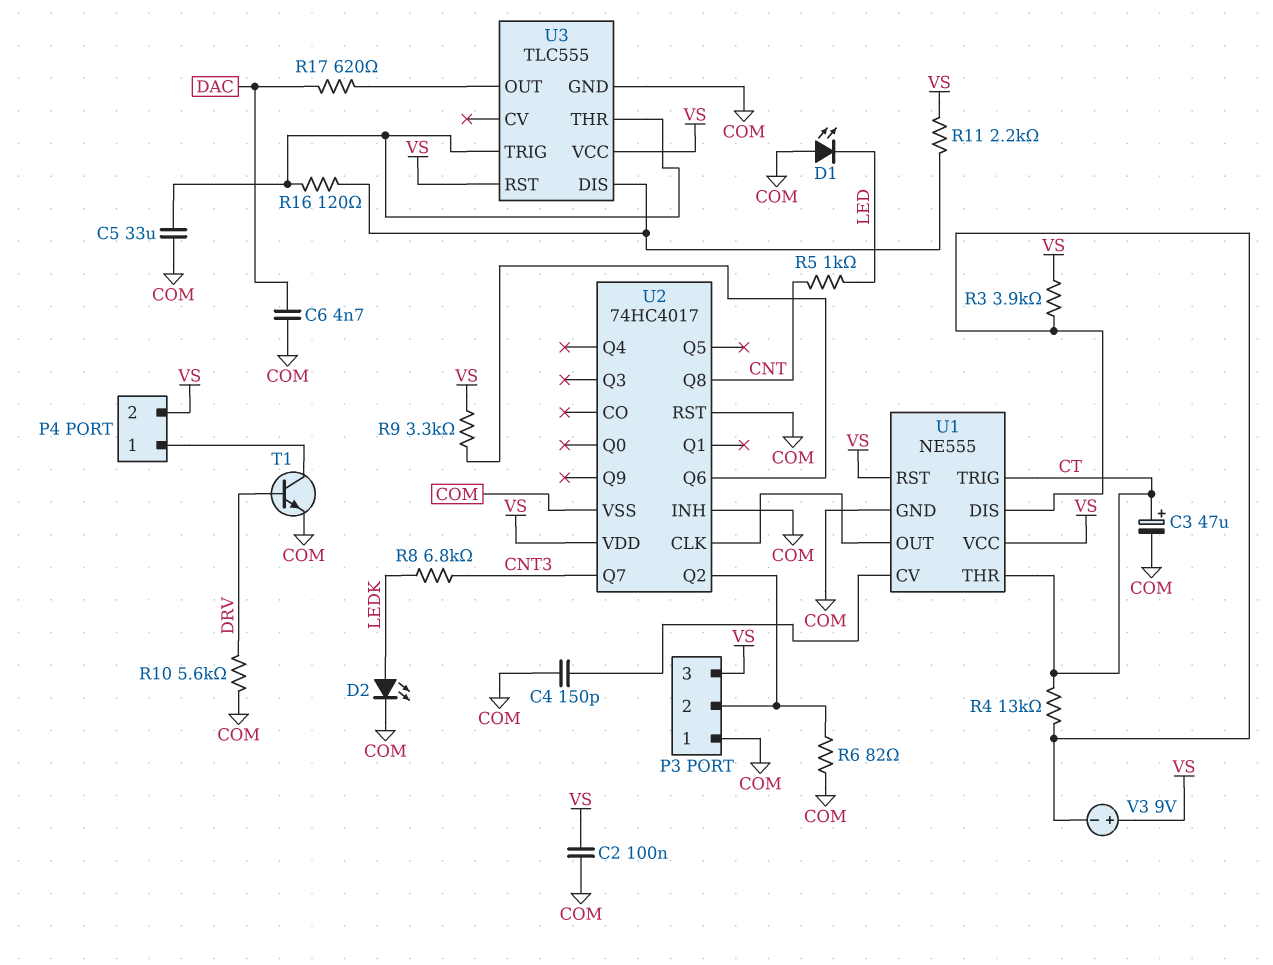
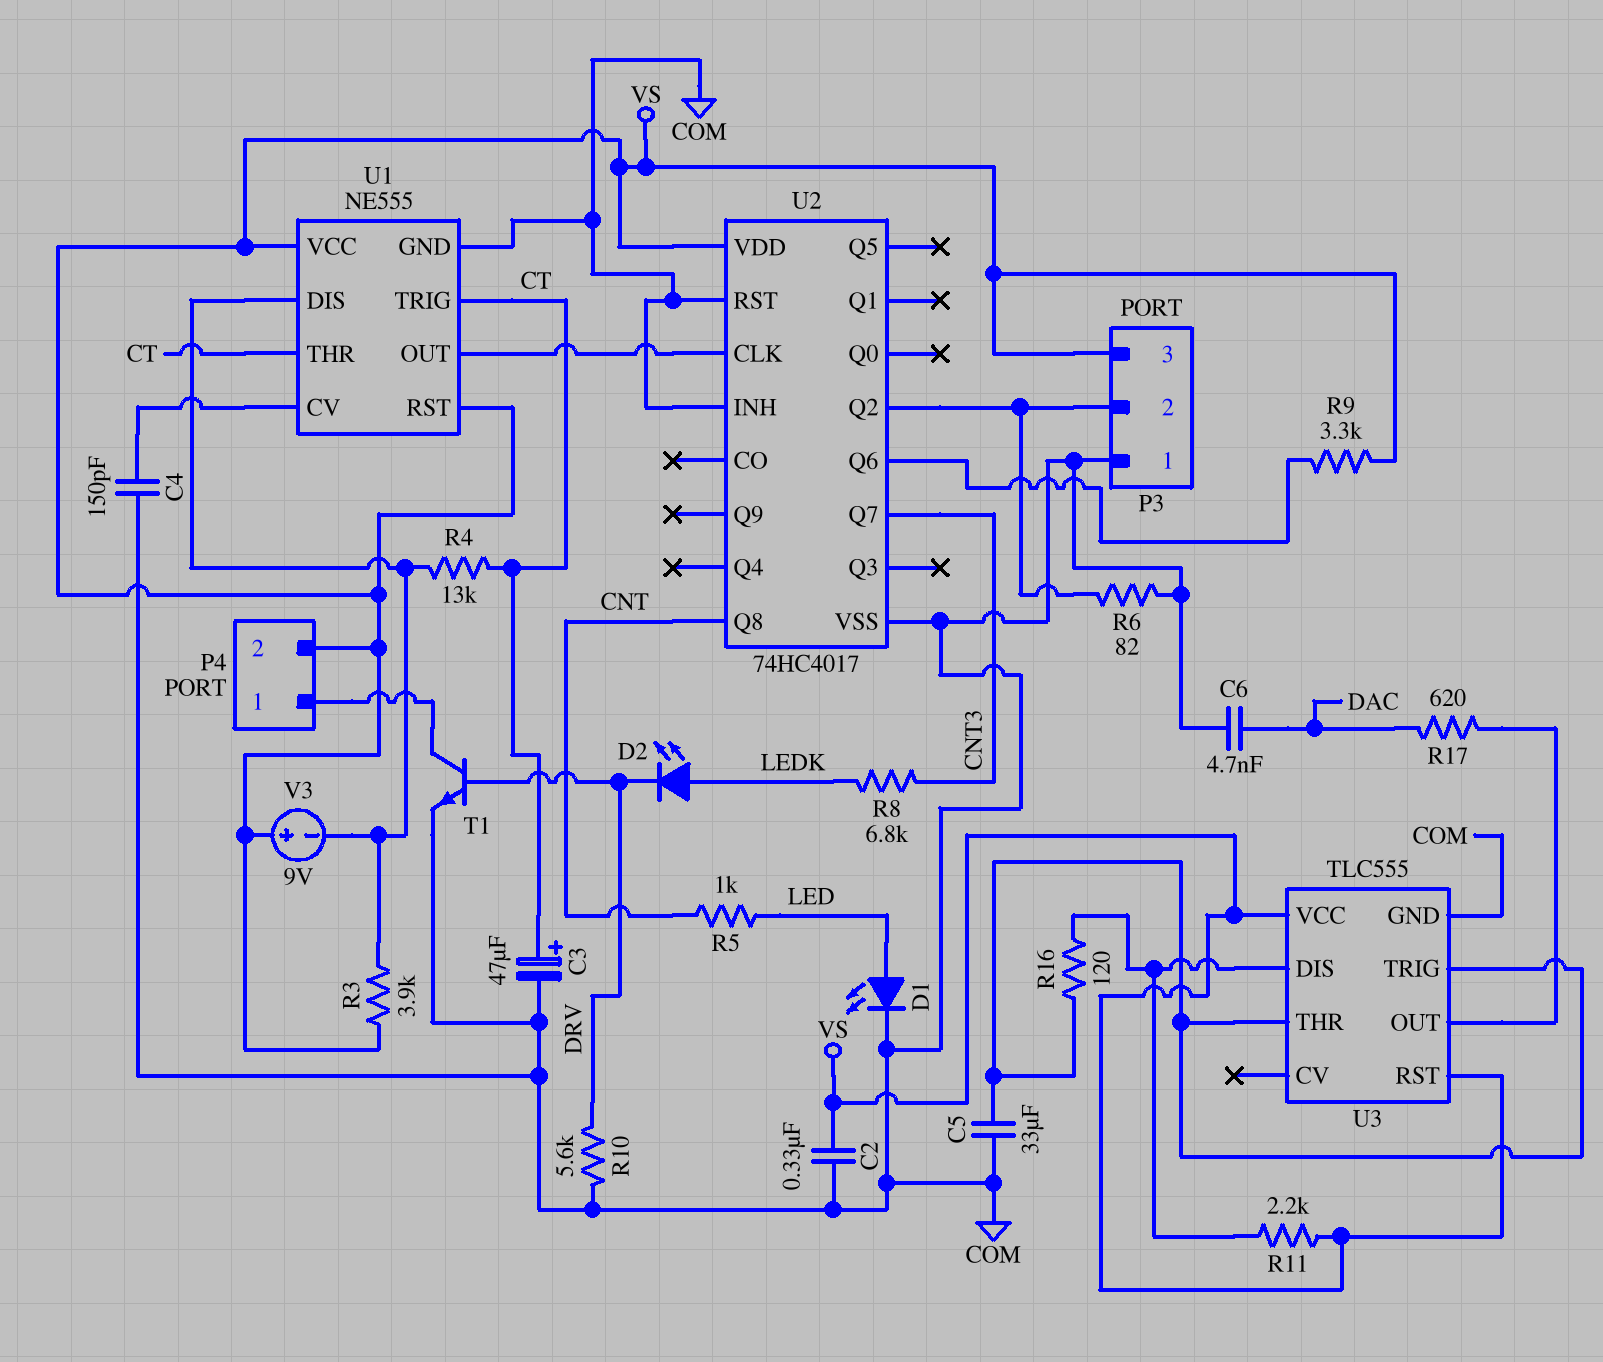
C2: 100nF (COM, VS) -> 330nF (COM, VS)
D1: LED (A COM, K LED) -> LED (A LED, K COM)
D2: LED (A LEDK, K COM) -> LED (A LEDK, K DRV)

